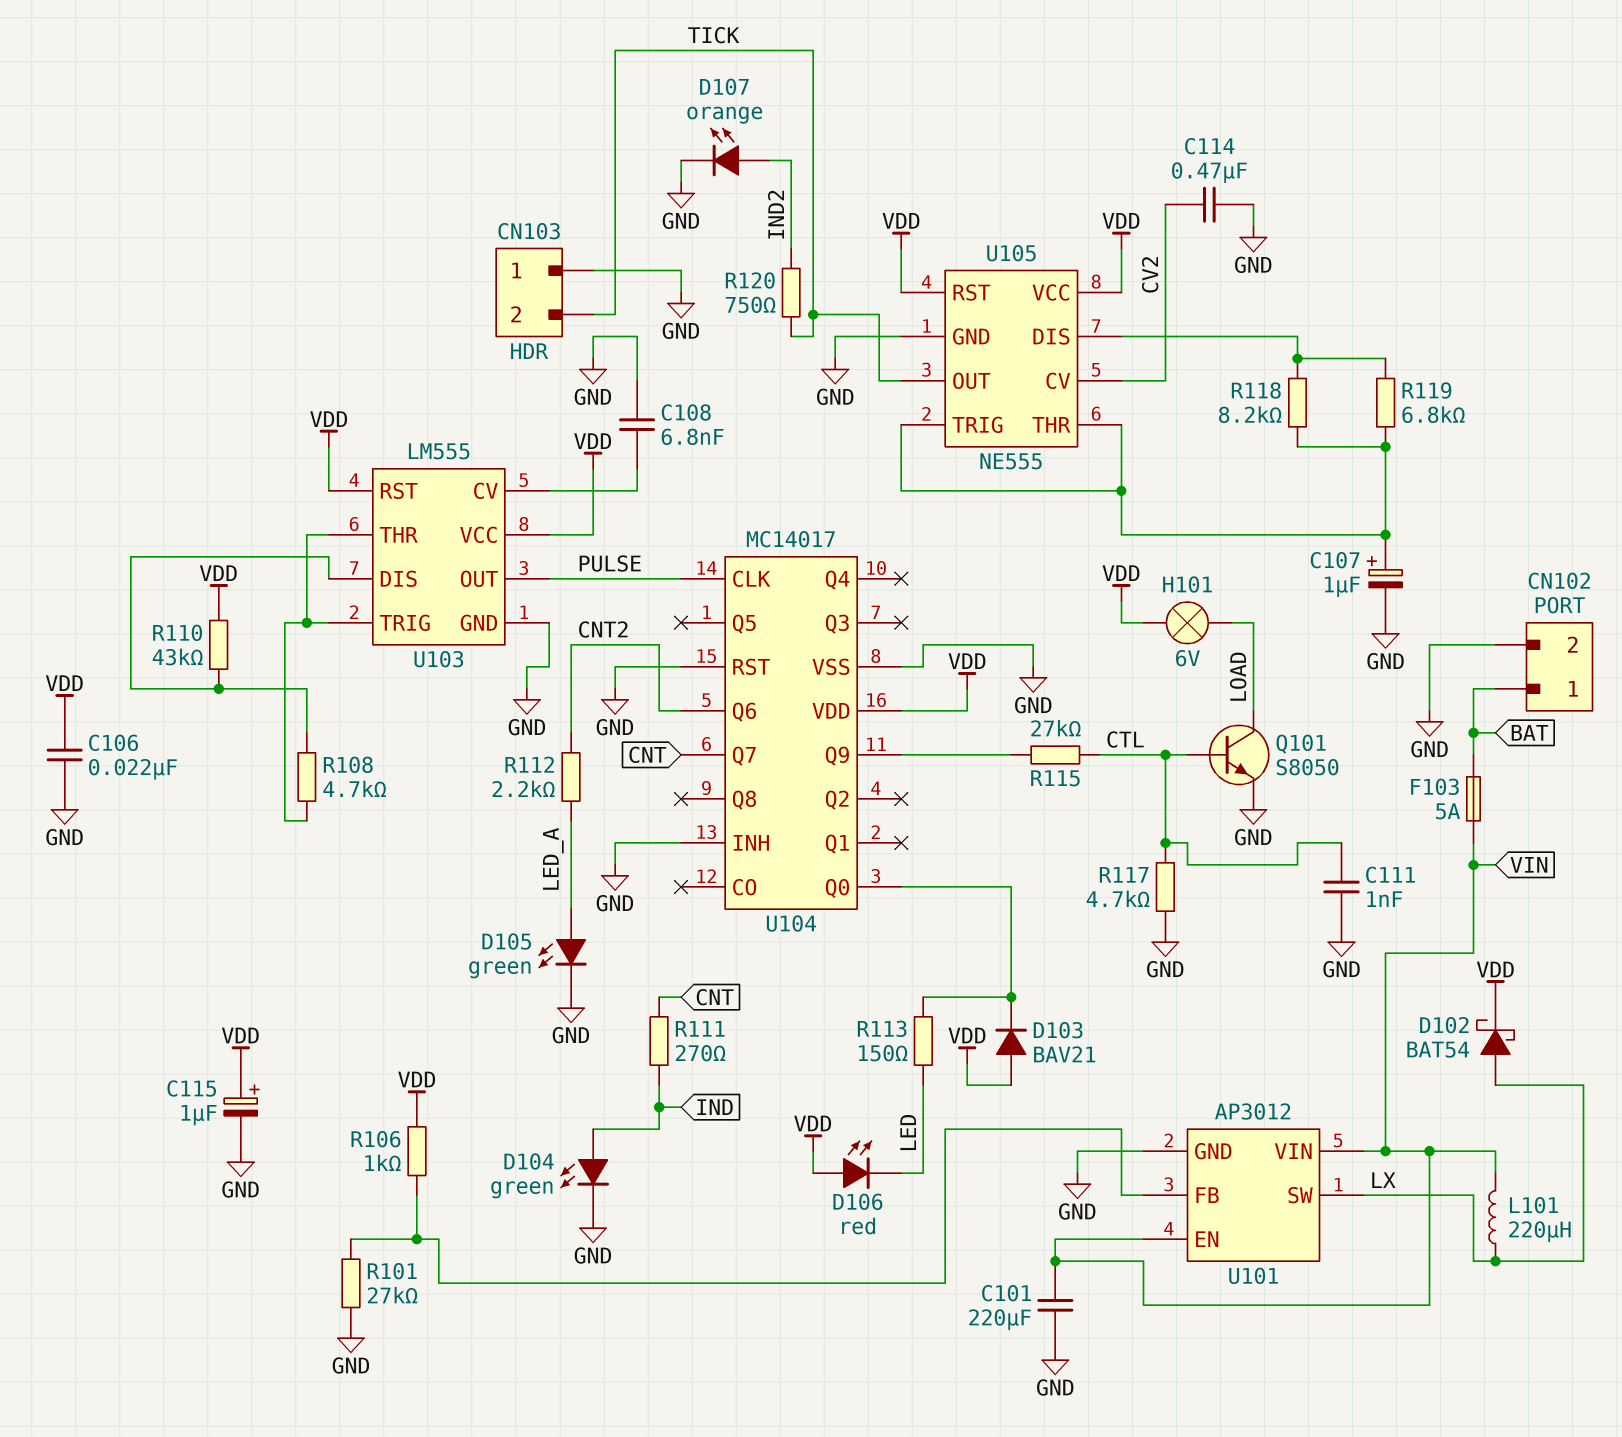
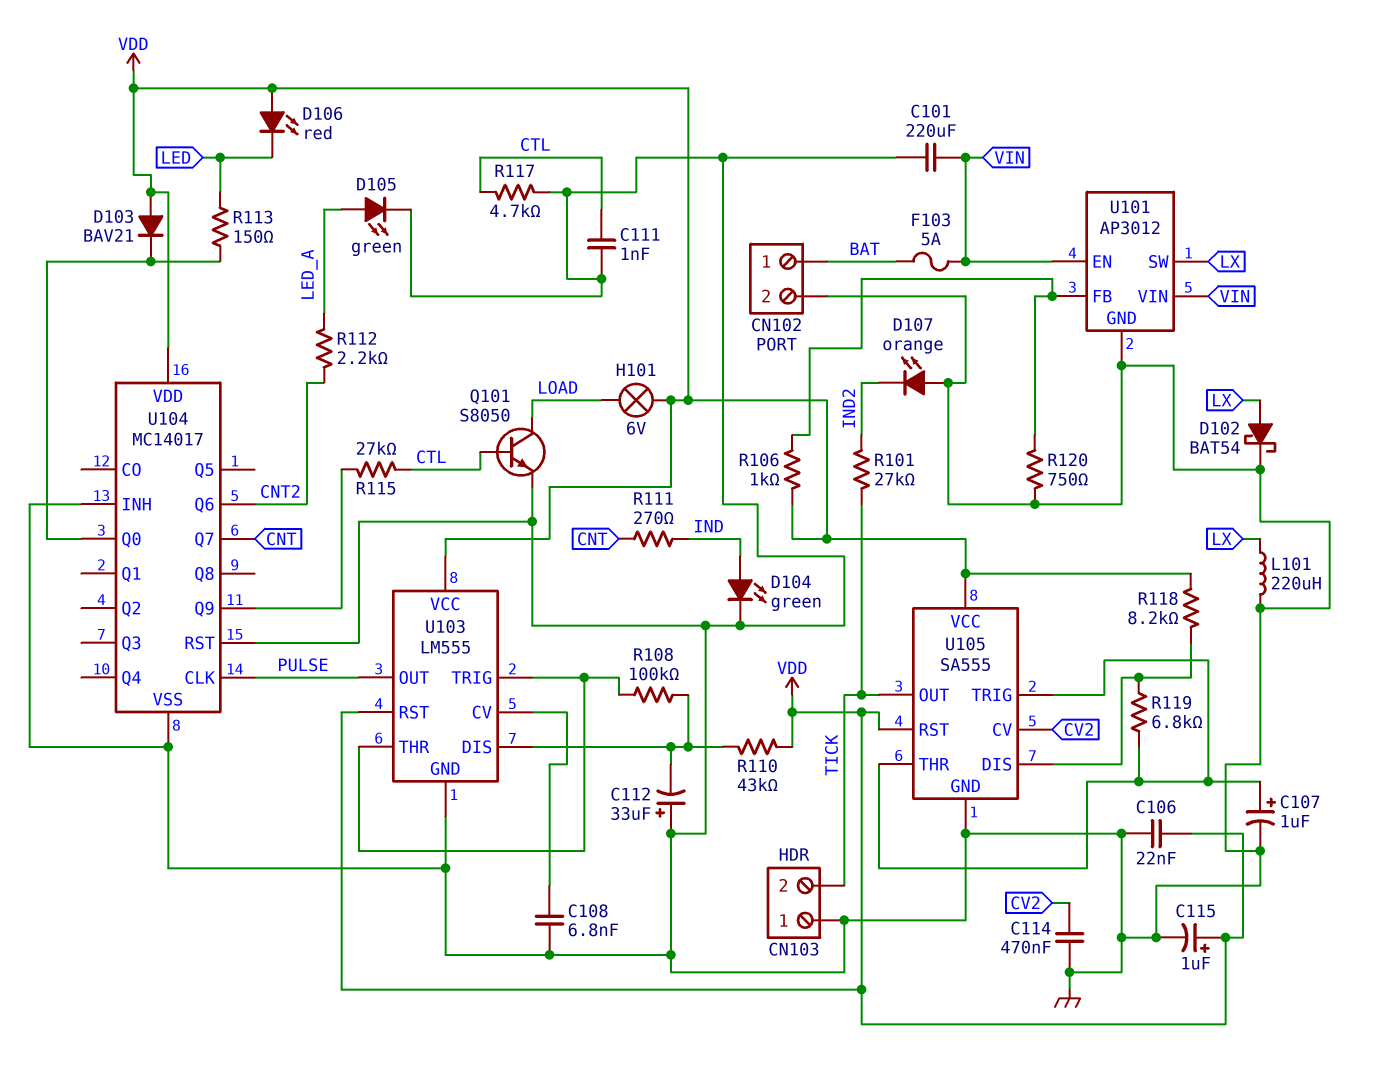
C112: none -> 33uF (plus GND, minus U103/DIS)
D102: schottky BAT54 (A LX, K VDD) -> schottky BAT54 (A LX, K GND)
D107: LED orange (A IND2, K GND) -> LED orange (A GND, K IND2)
L101: 220uH (LX, VIN) -> 220uH (GND, LX)
R101: 27k (GND, U101/FB) -> 27k (IND2, TICK)
R108: 4.7k (U103/DIS, U103/THR) -> 100k (U103/DIS, U103/THR)
R118: 8.2k (U105/DIS, U105/THR) -> 8.2k (U105/DIS, VDD)
R120: 750 (IND2, TICK) -> 750 (GND, U101/FB)
U105: NE555 -> SA555

